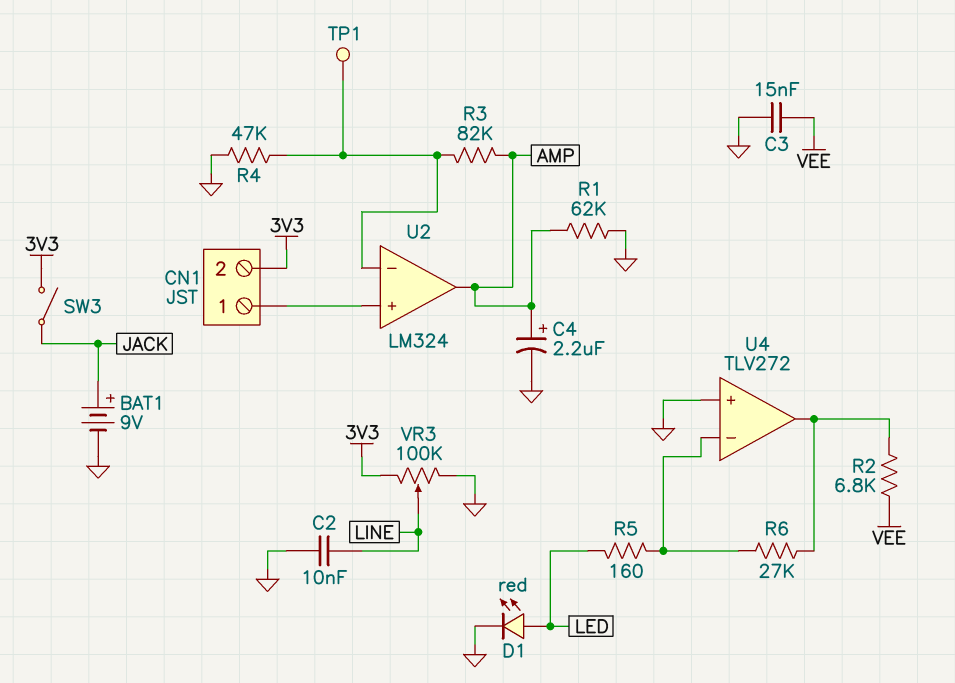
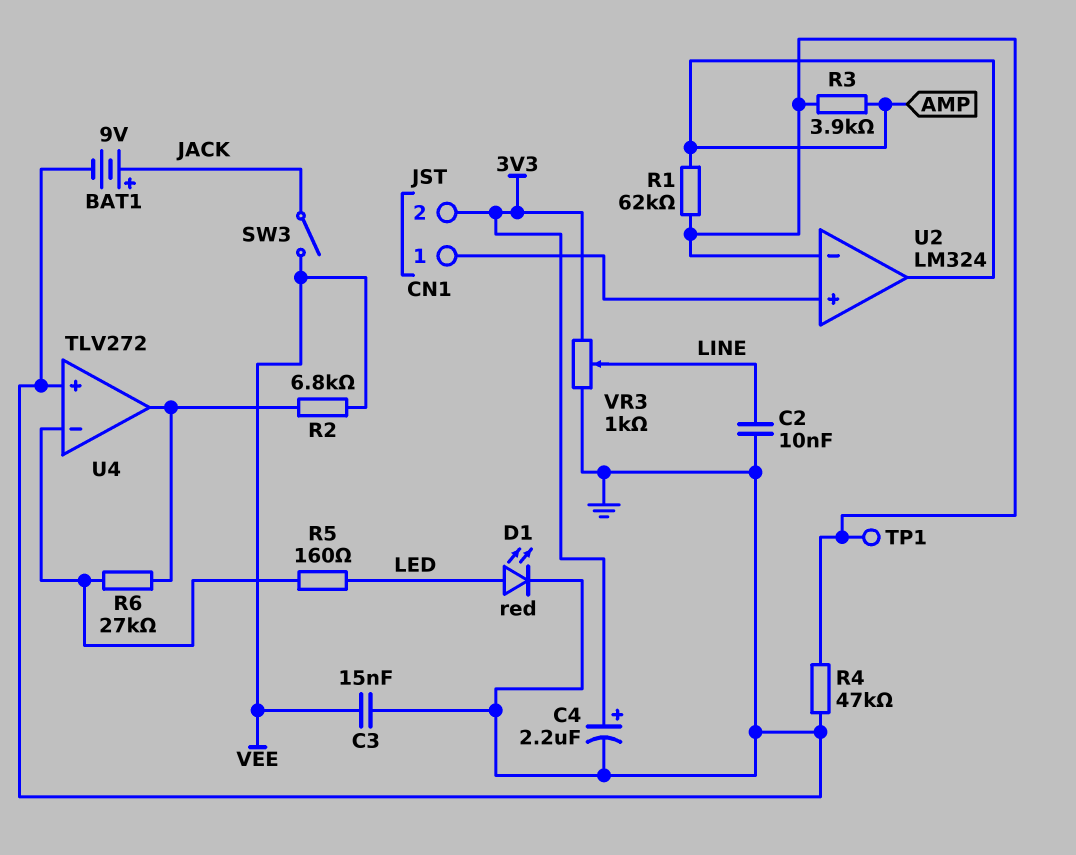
C4: 2.2uF (plus AMP, minus GND) -> 2.2uF (plus 3V3, minus GND)
R1: 62k (AMP, GND) -> 62k (AMP, U2/in-)
R3: 82k (AMP, U2/in-) -> 3.9k (AMP, U2/in-)
SW3: switch (3V3, JACK) -> switch (JACK, VEE)
VR3: 100k (3V3, GND, wiper LINE) -> 1k (3V3, GND, wiper LINE)

